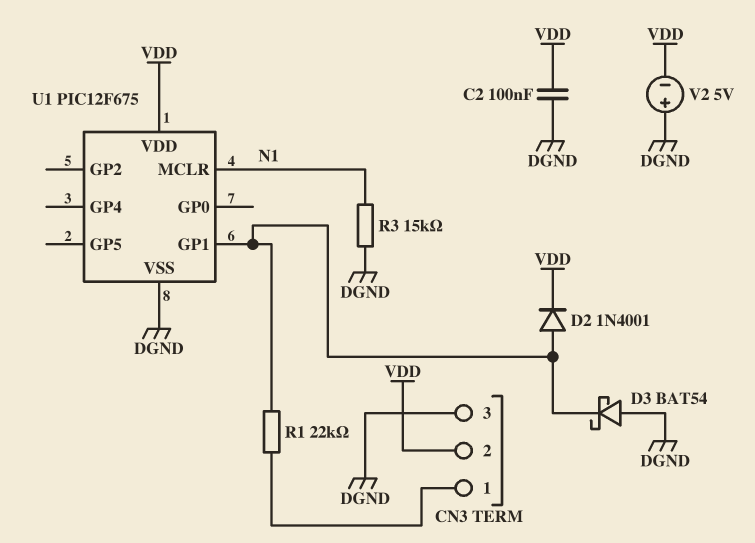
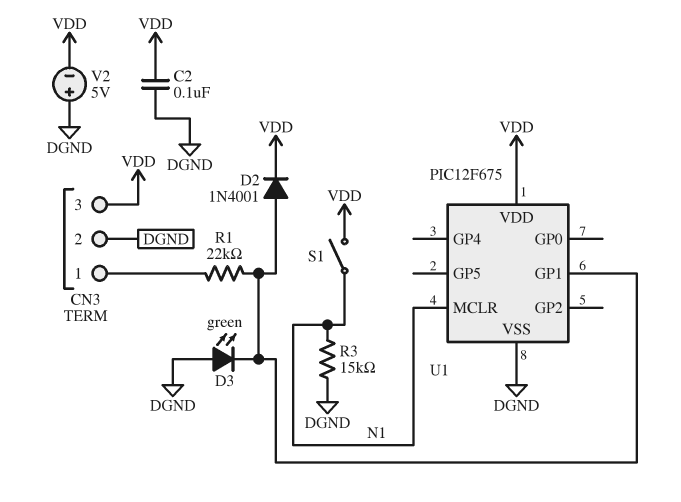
CN3 pin 2: VDD -> DGND
CN3 pin 3: DGND -> VDD
D3: schottky BAT54 (A DGND, K U1/GP1) -> LED green (A DGND, K U1/GP1)
S1: none -> switch (N1, VDD)

